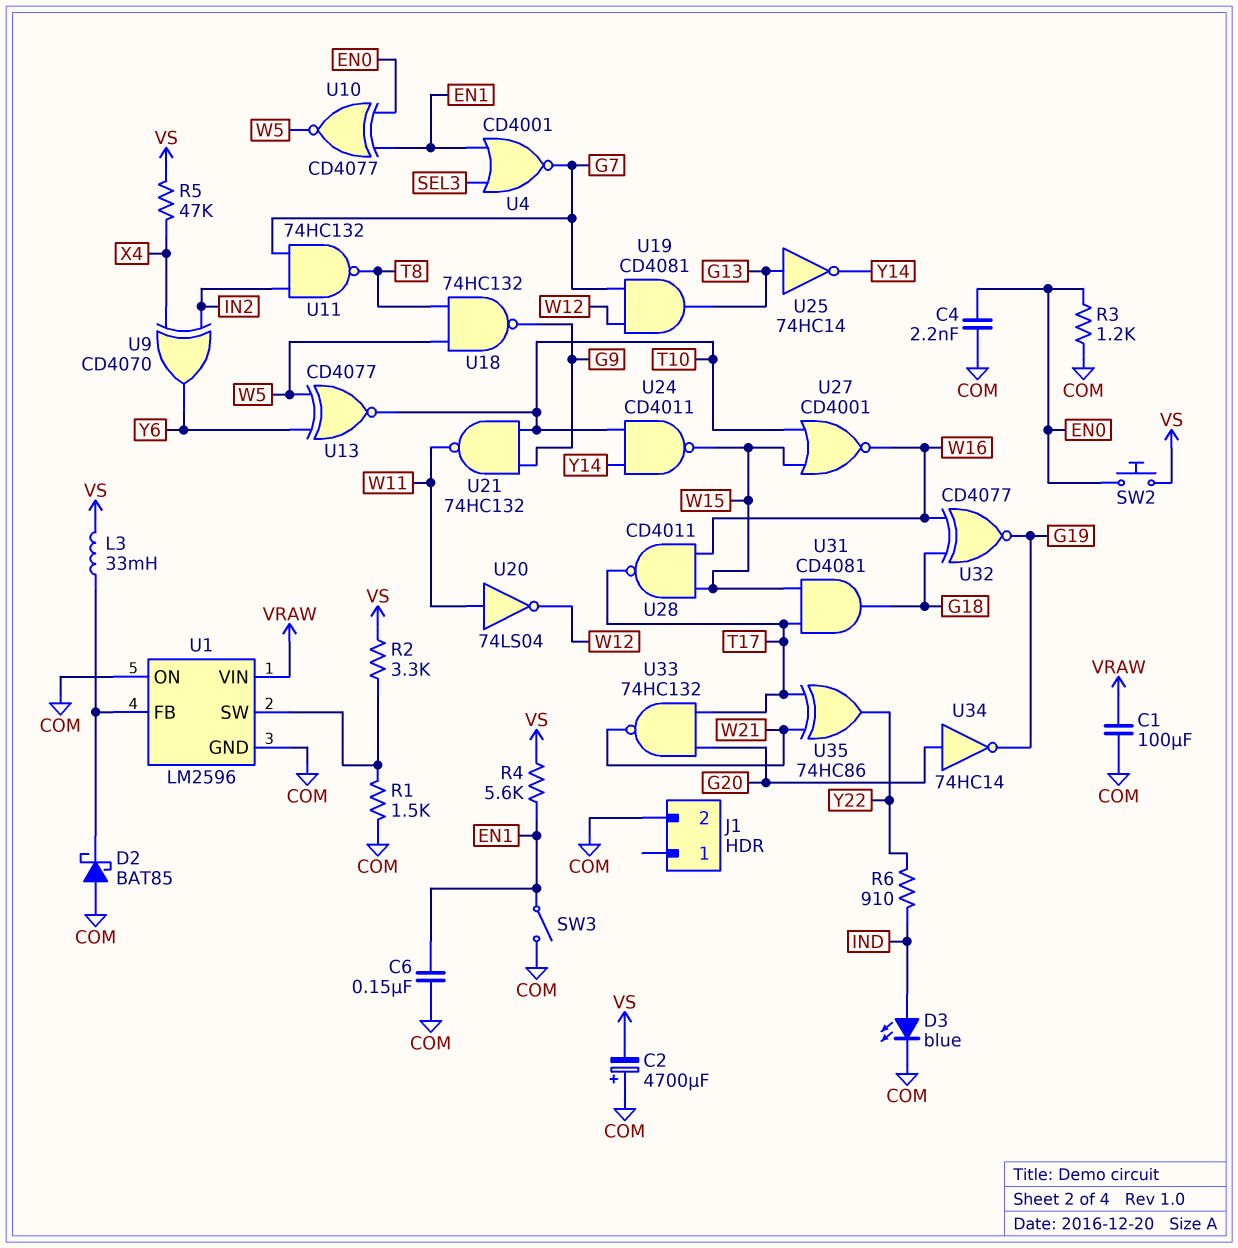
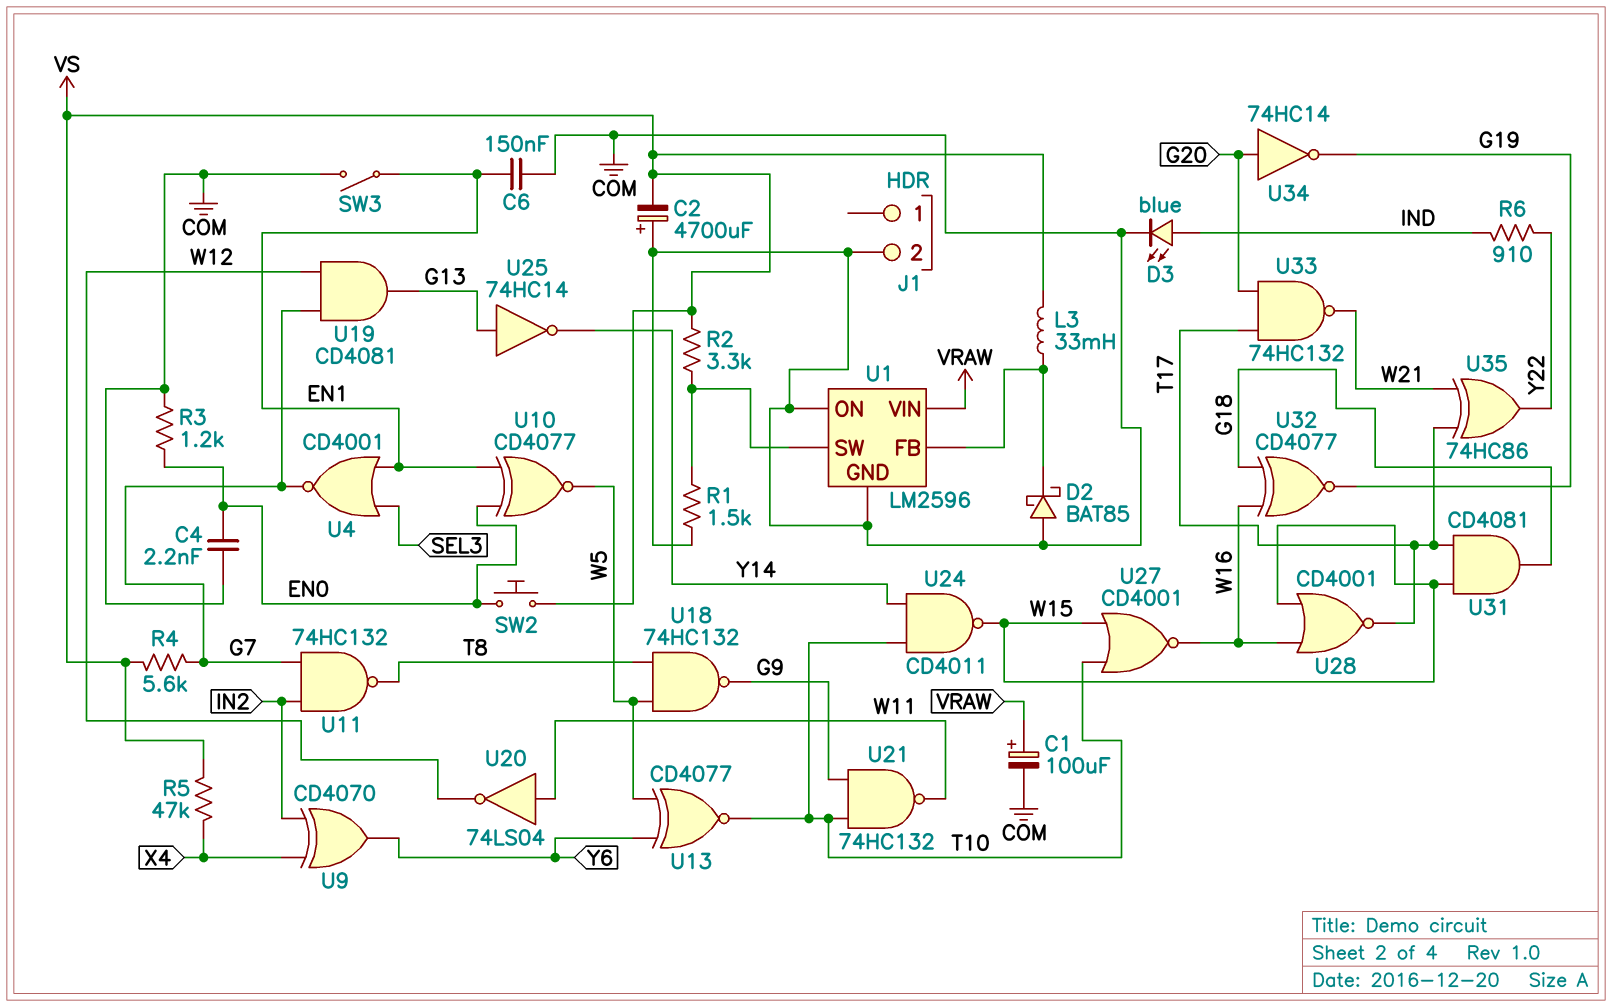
C1: 100uF (COM, VRAW) -> 100uF (plus VRAW, minus COM)
R4: 5.6k (EN1, VS) -> 5.6k (G7, VS)
U28: NAND CD4011 (in W15, in W16, out T17) -> NOR CD4001 (in W15, in W16, out T17)

